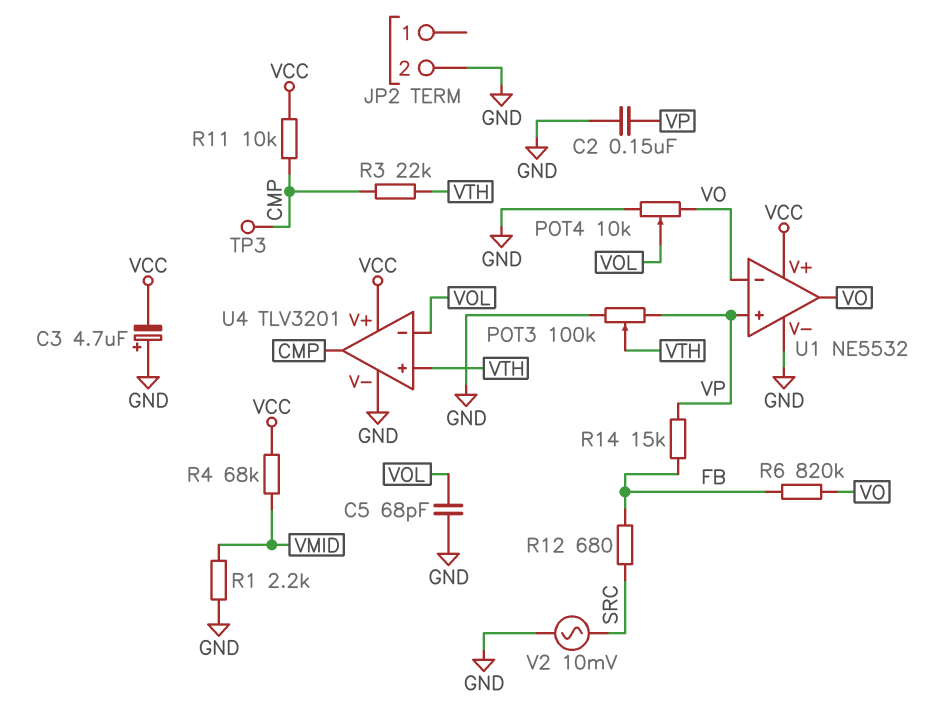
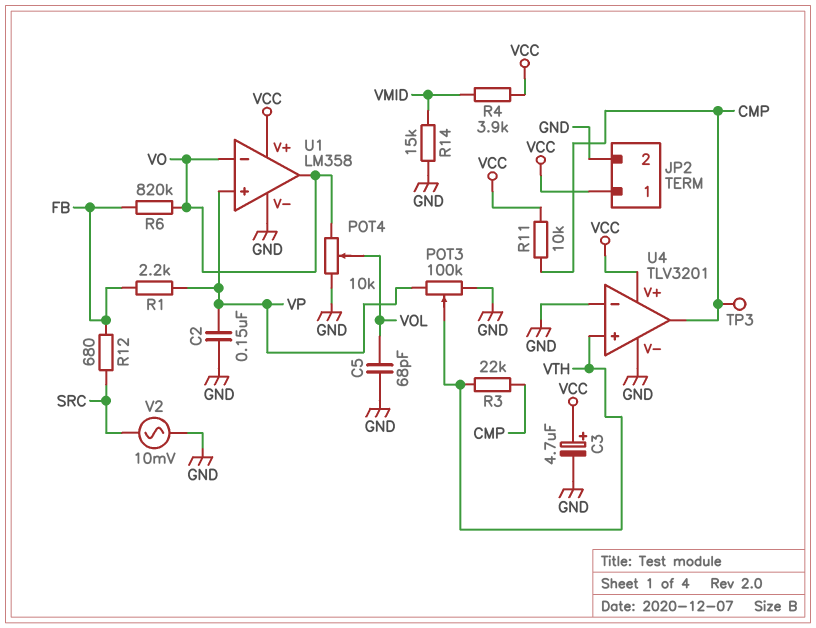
C3: 4.7uF (plus GND, minus VCC) -> 4.7uF (plus VCC, minus GND)
JP2 pin 1: none -> VCC
R1: 2.2k (GND, VMID) -> 2.2k (FB, VP)
R4: 68k (VCC, VMID) -> 3.9k (VCC, VMID)
R14: 15k (FB, VP) -> 15k (GND, VMID)
U1: NE5532 -> LM358
U4 pin in-: VOL -> GND

